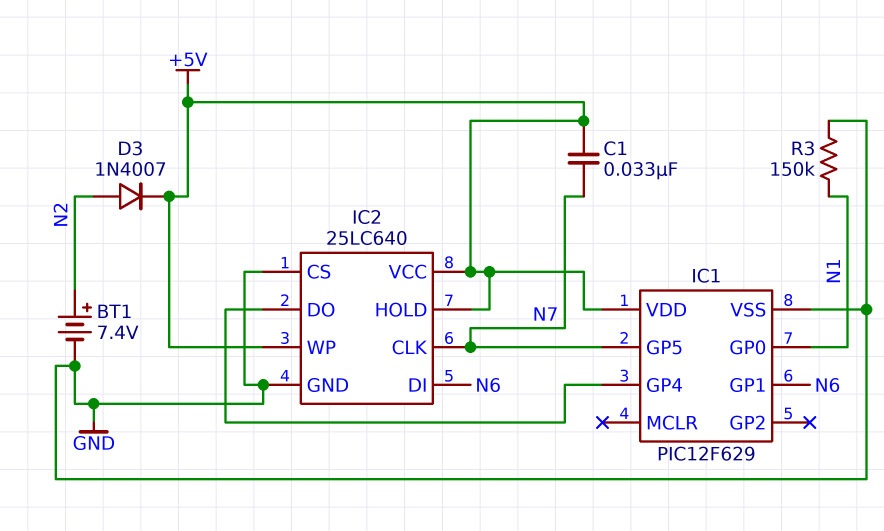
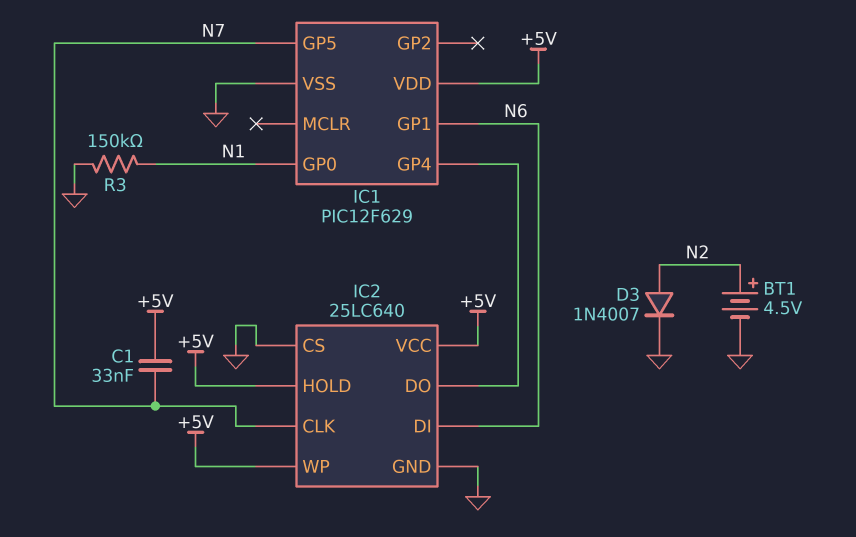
BT1: 7.4V (plus N2, minus GND) -> 4.5V (plus N2, minus GND)
D3: diode 1N4007 (A N2, K +5V) -> diode 1N4007 (A N2, K GND)

